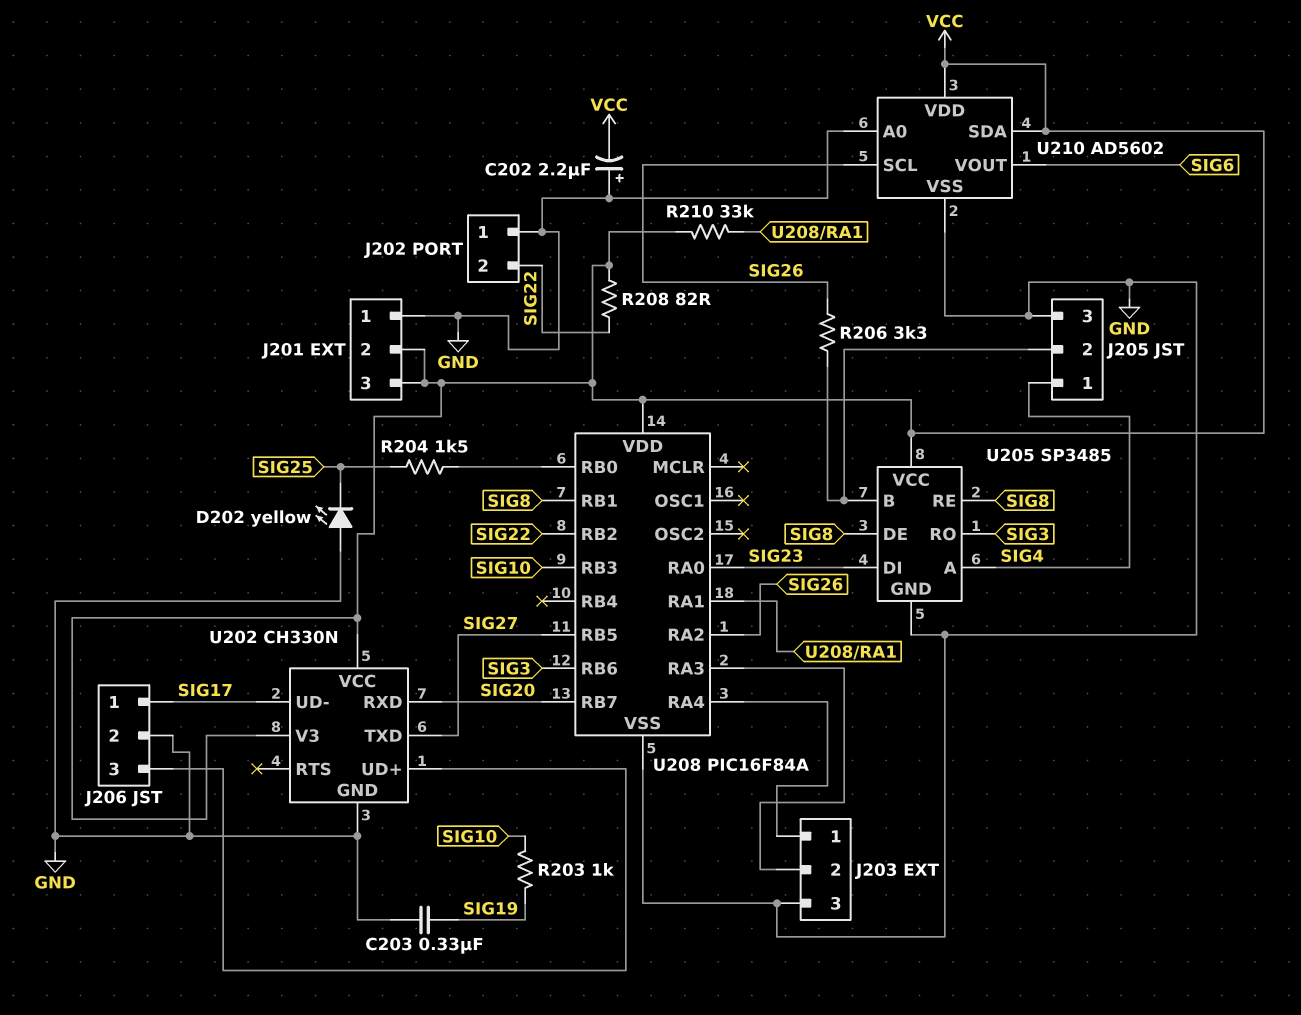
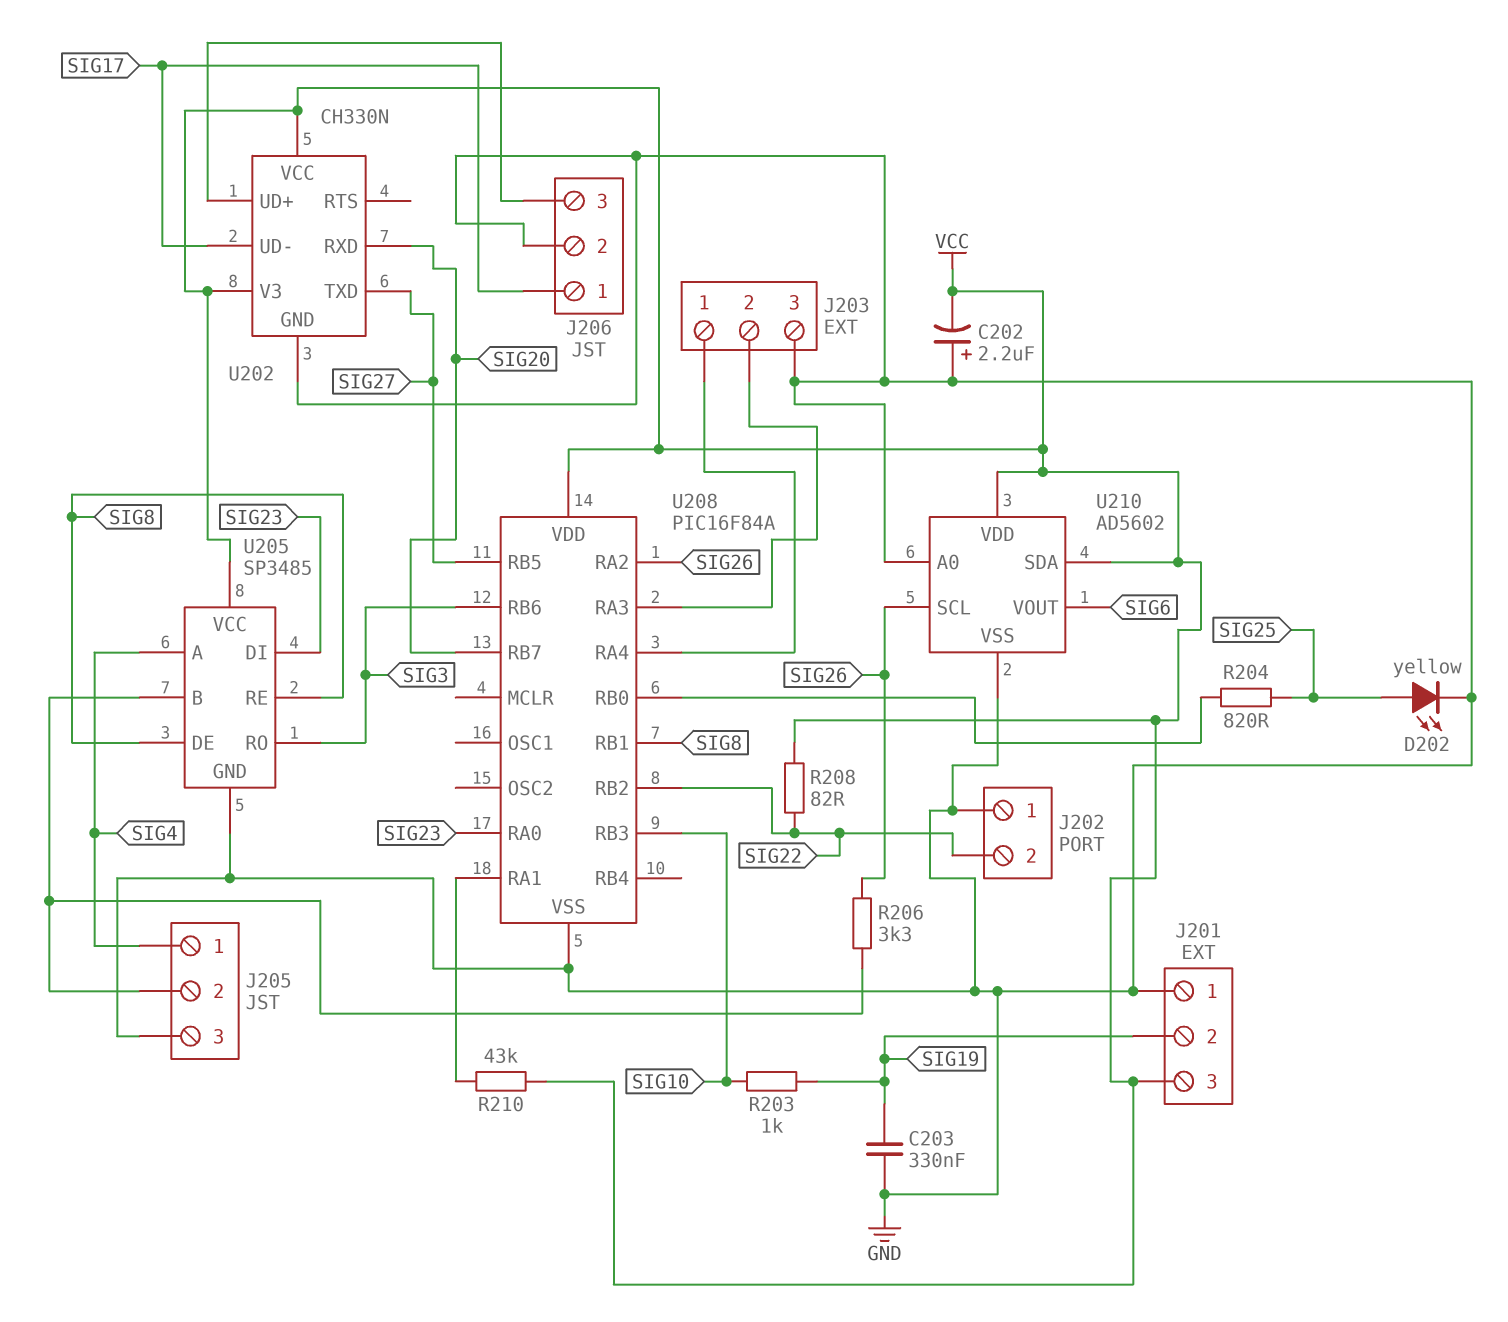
D202: LED yellow (A GND, K SIG25) -> LED yellow (A SIG25, K GND)
J201 pin 2: VCC -> SIG19
R204: 1.5k (SIG25, U208/RB0) -> 820 (SIG25, U208/RB0)
R210: 33k (U208/RA1, VCC) -> 43k (U208/RA1, VCC)

